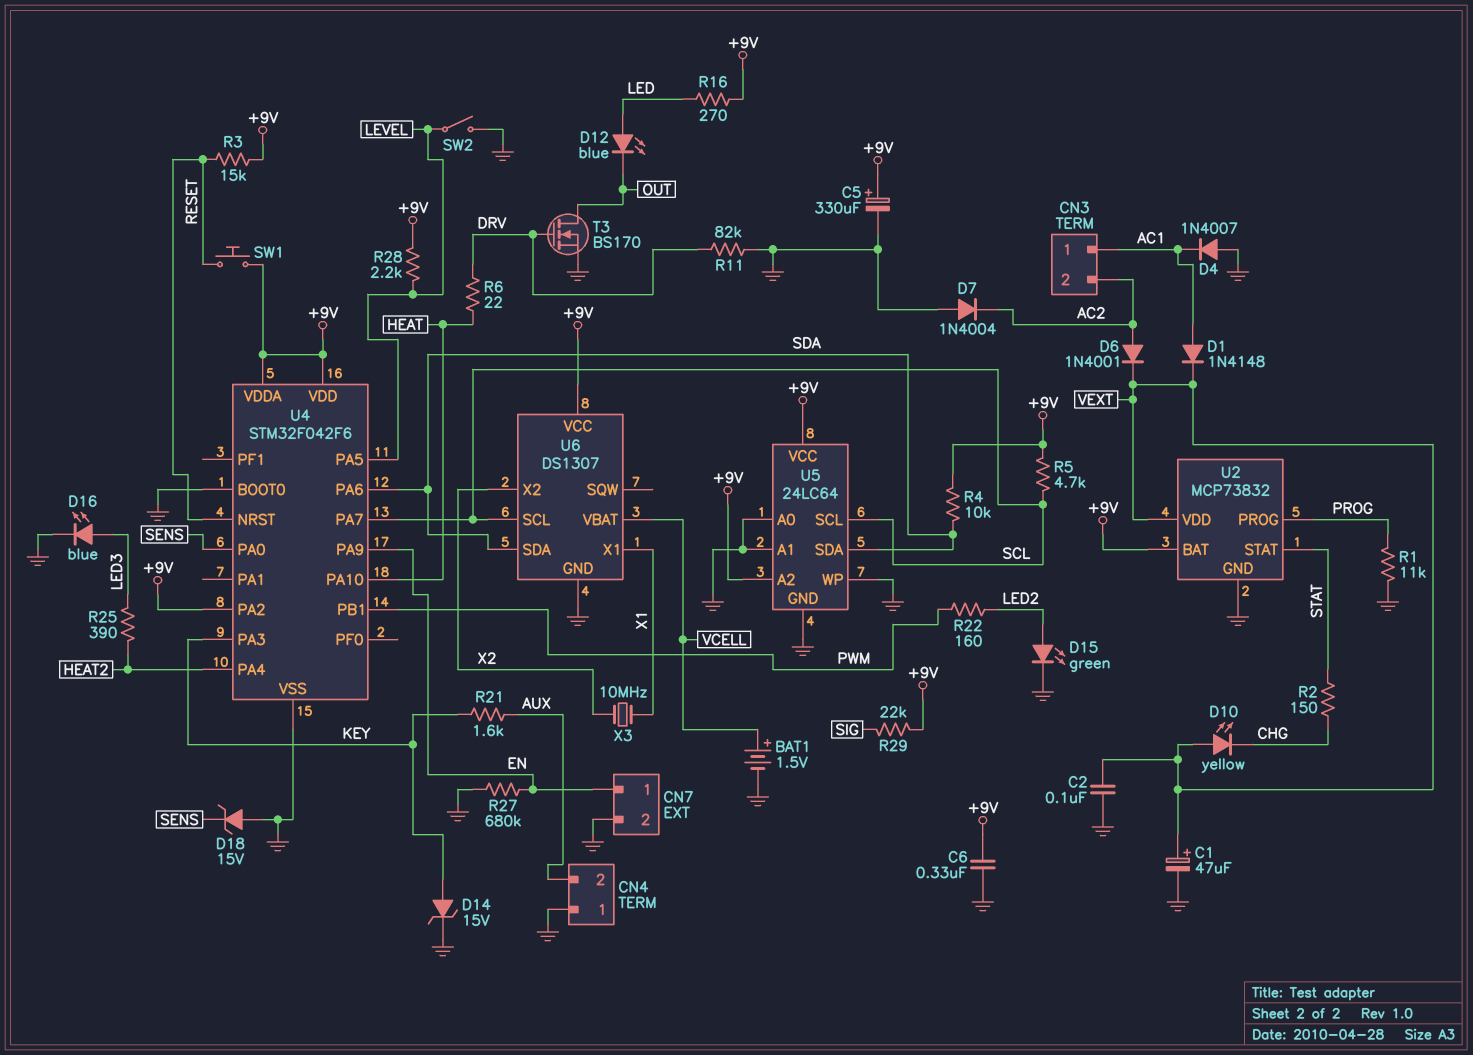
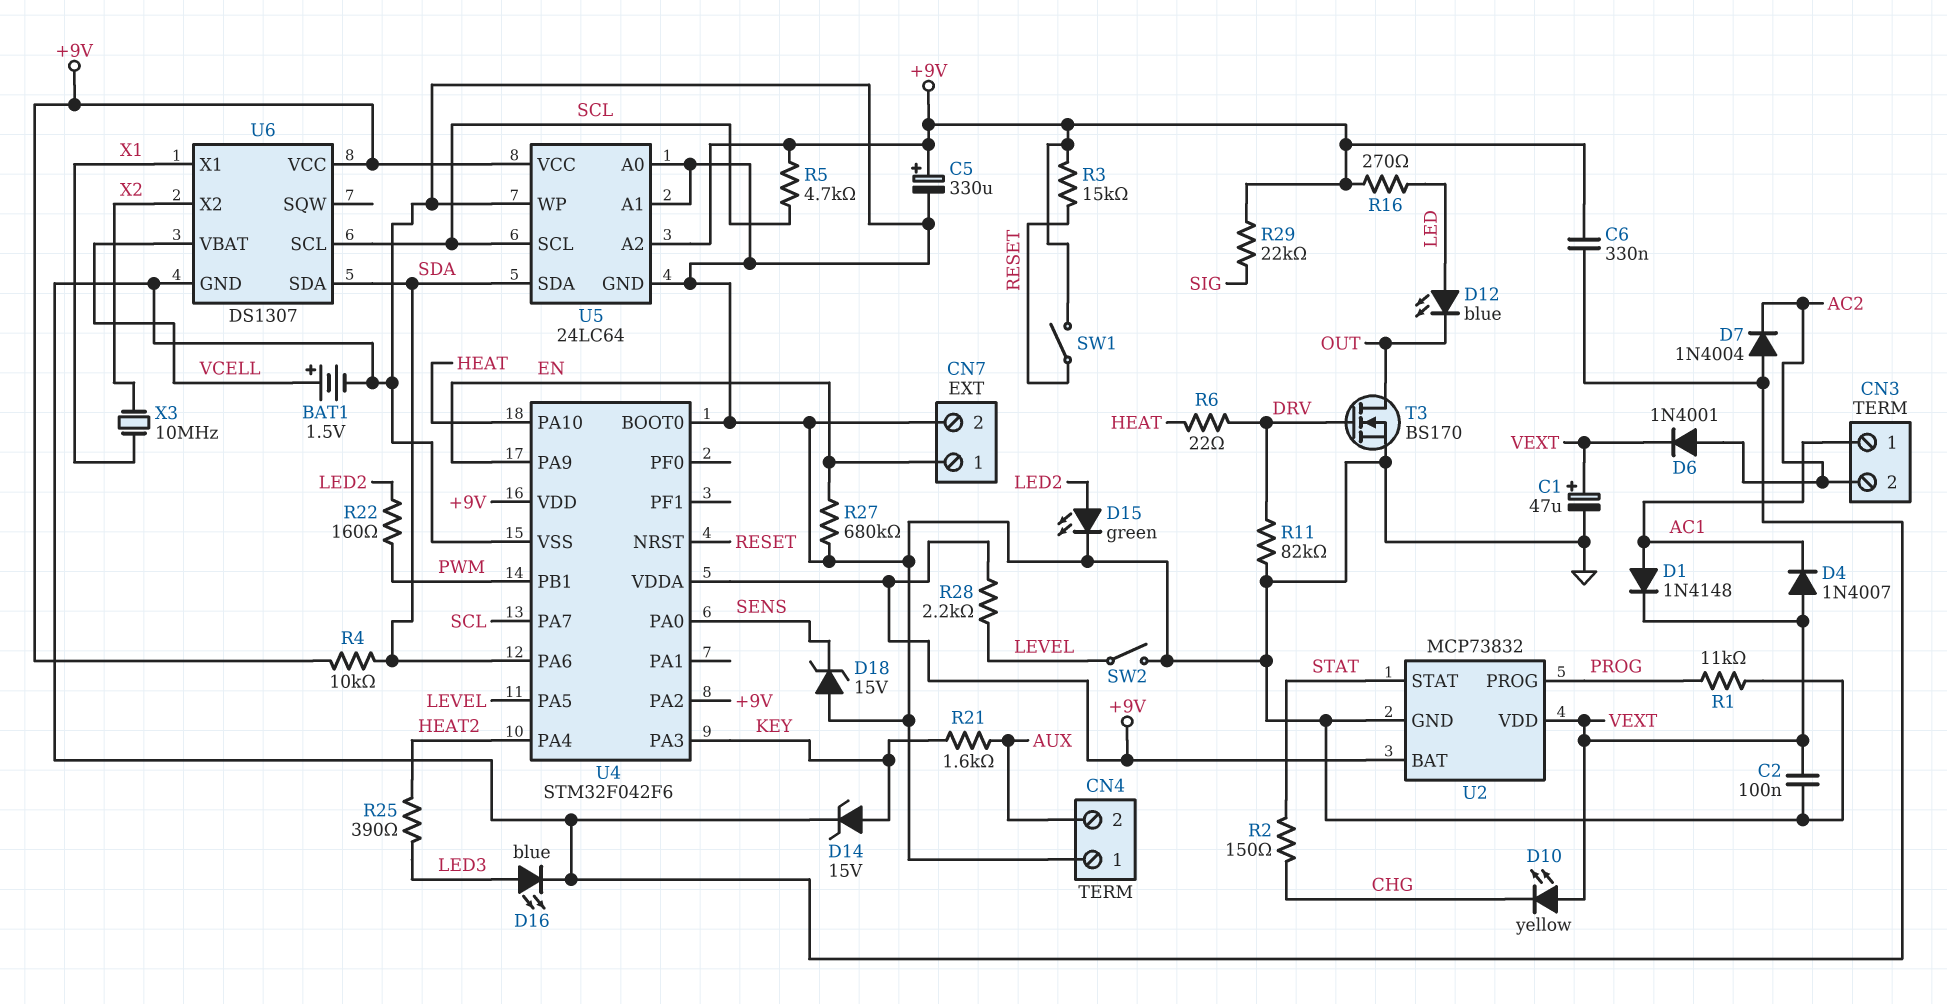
D4: diode 1N4007 (A GND, K AC1) -> diode 1N4007 (A VEXT, K AC1)
SW1: button (+9V, RESET) -> switch (+9V, RESET)

